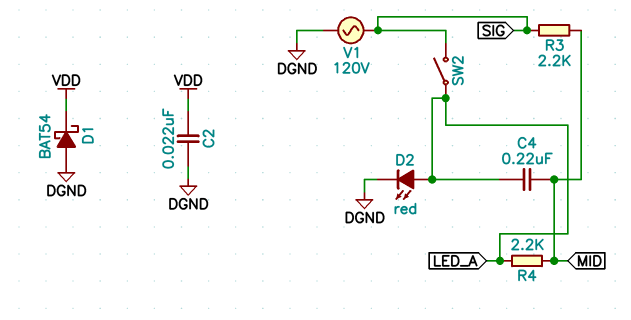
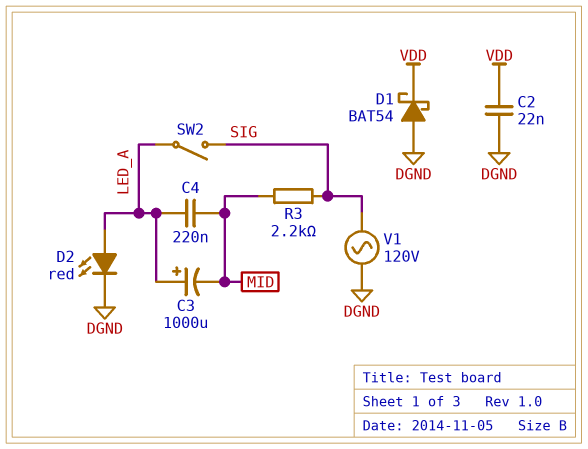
C3: none -> 1000uF (plus LED_A, minus MID)
R4: 2.2k (LED_A, MID) -> none

